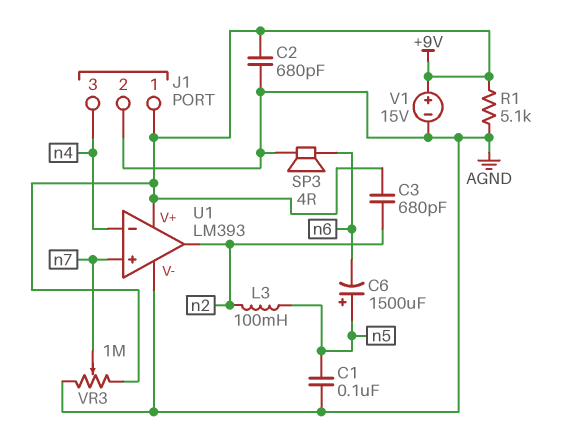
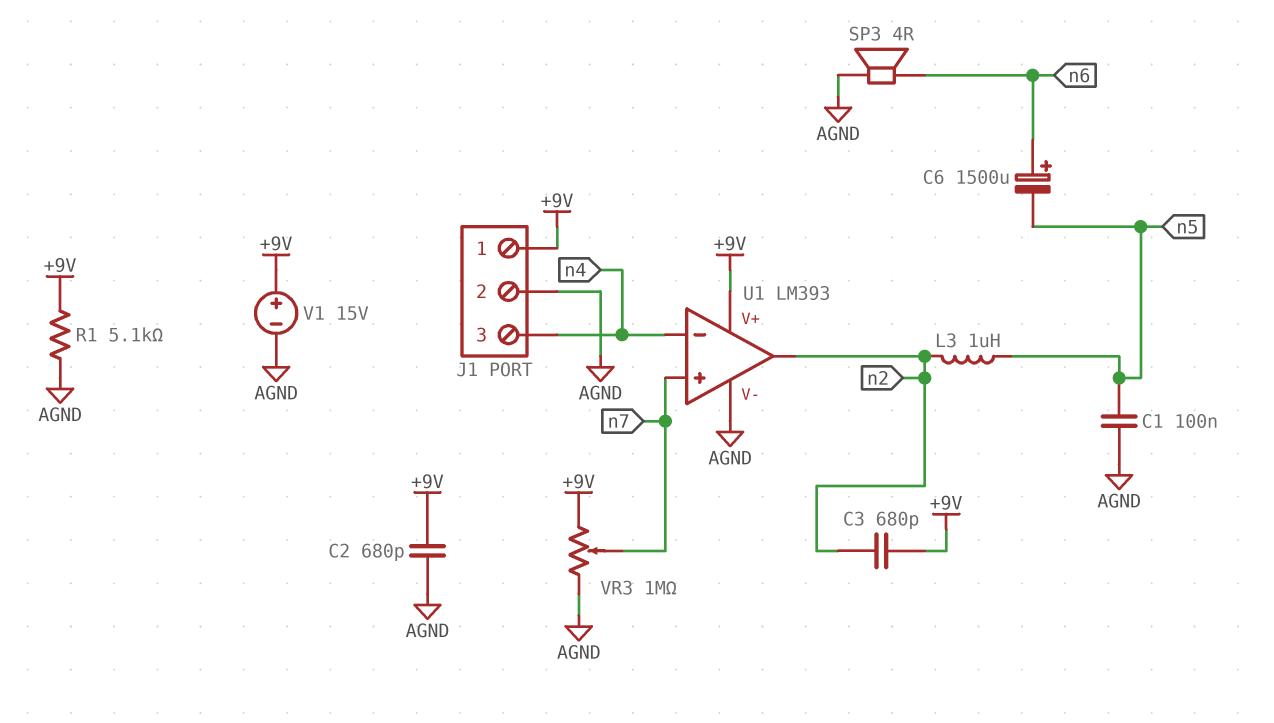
C6: 1500uF (plus n5, minus n6) -> 1500uF (plus n6, minus n5)
L3: 100mH (n2, n5) -> 1uH (n2, n5)

